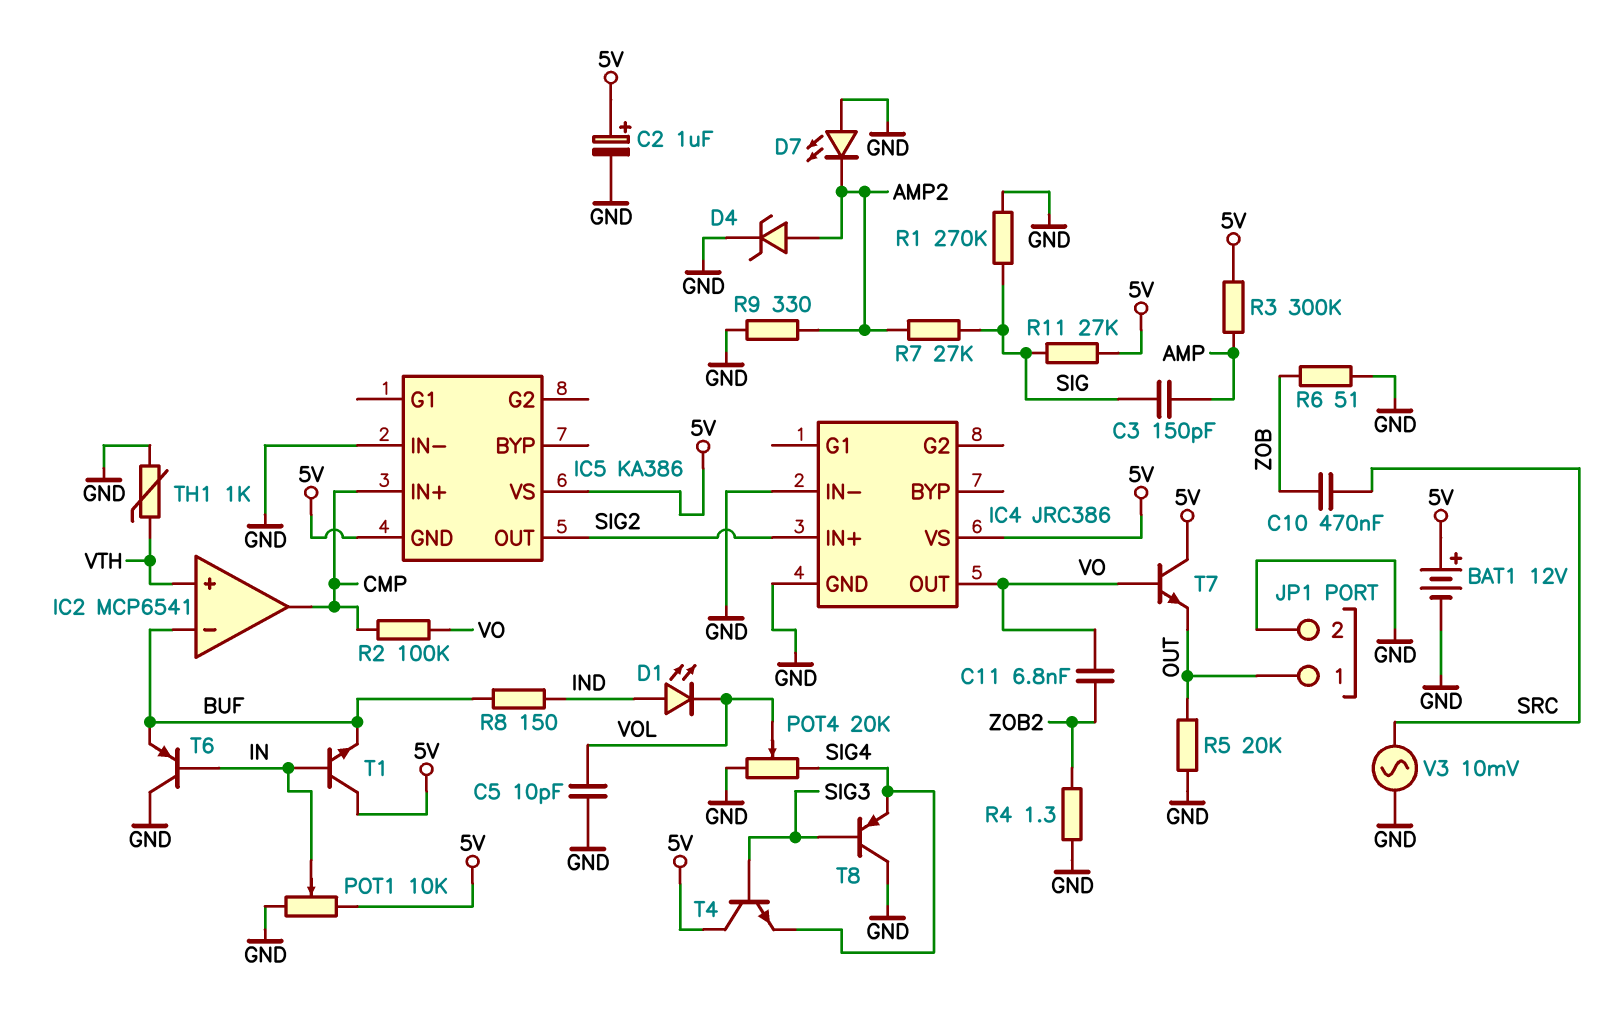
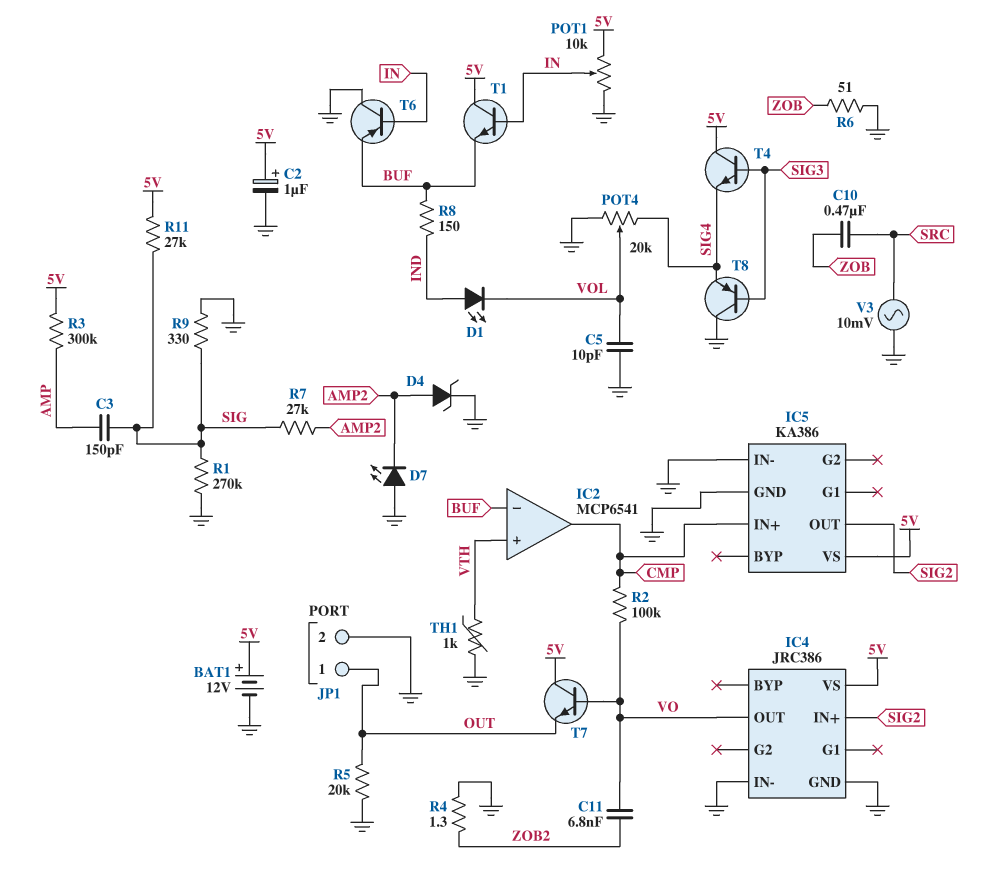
IC5 pin GND: 5V -> GND
R9: 330 (AMP2, GND) -> 330 (GND, SIG)

